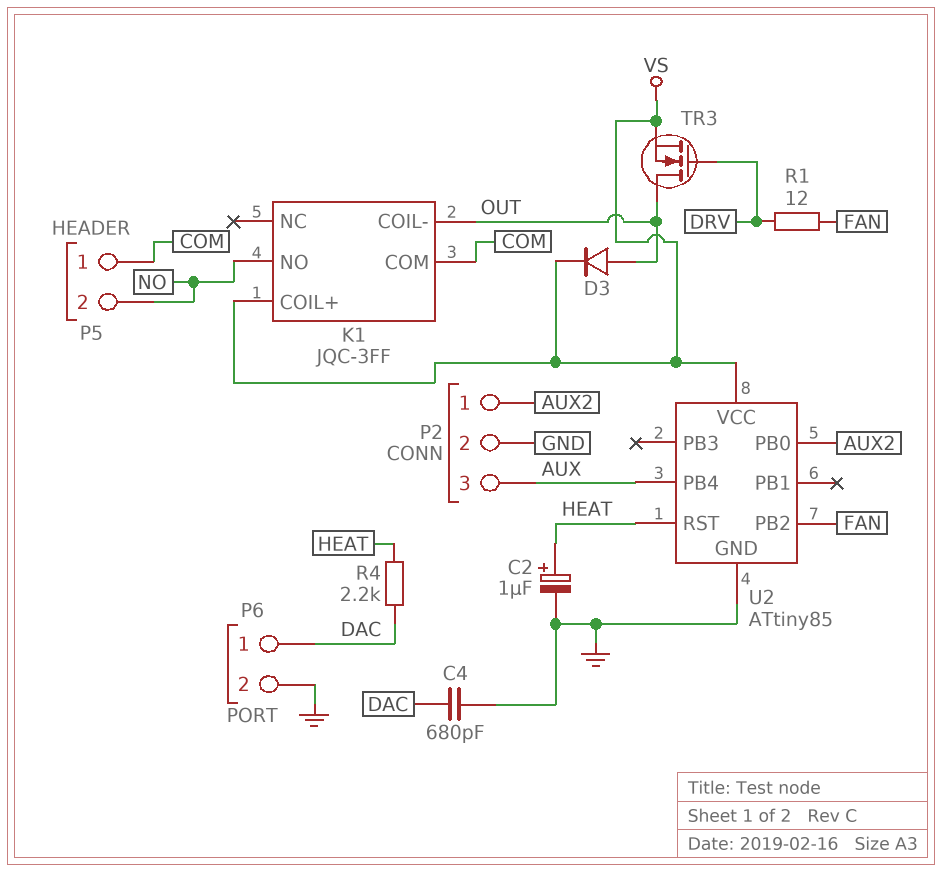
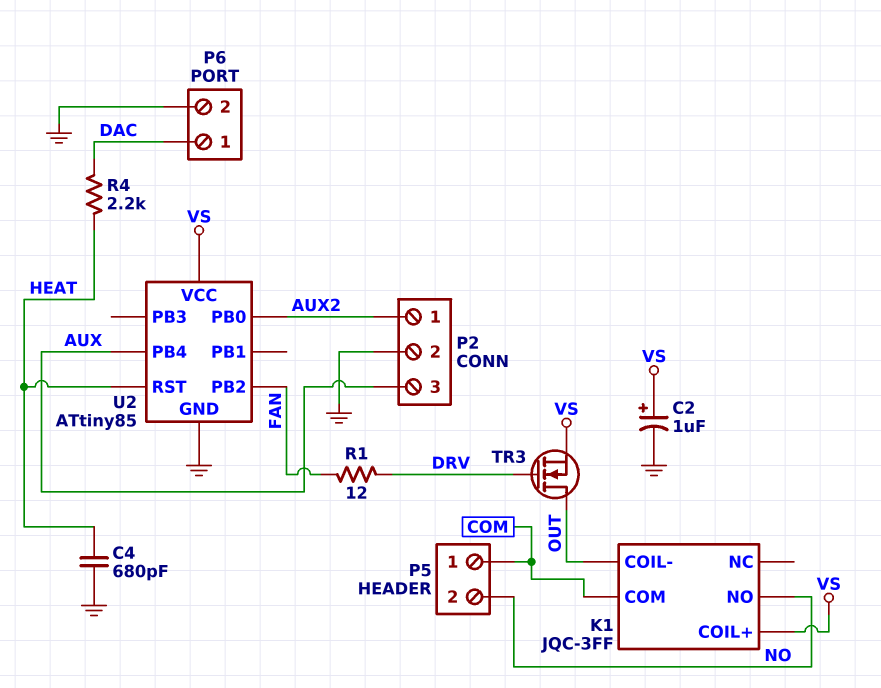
C2: 1uF (plus HEAT, minus GND) -> 1uF (plus VS, minus GND)
C4: 680pF (DAC, GND) -> 680pF (GND, HEAT)
D3: diode (A OUT, K VS) -> none

